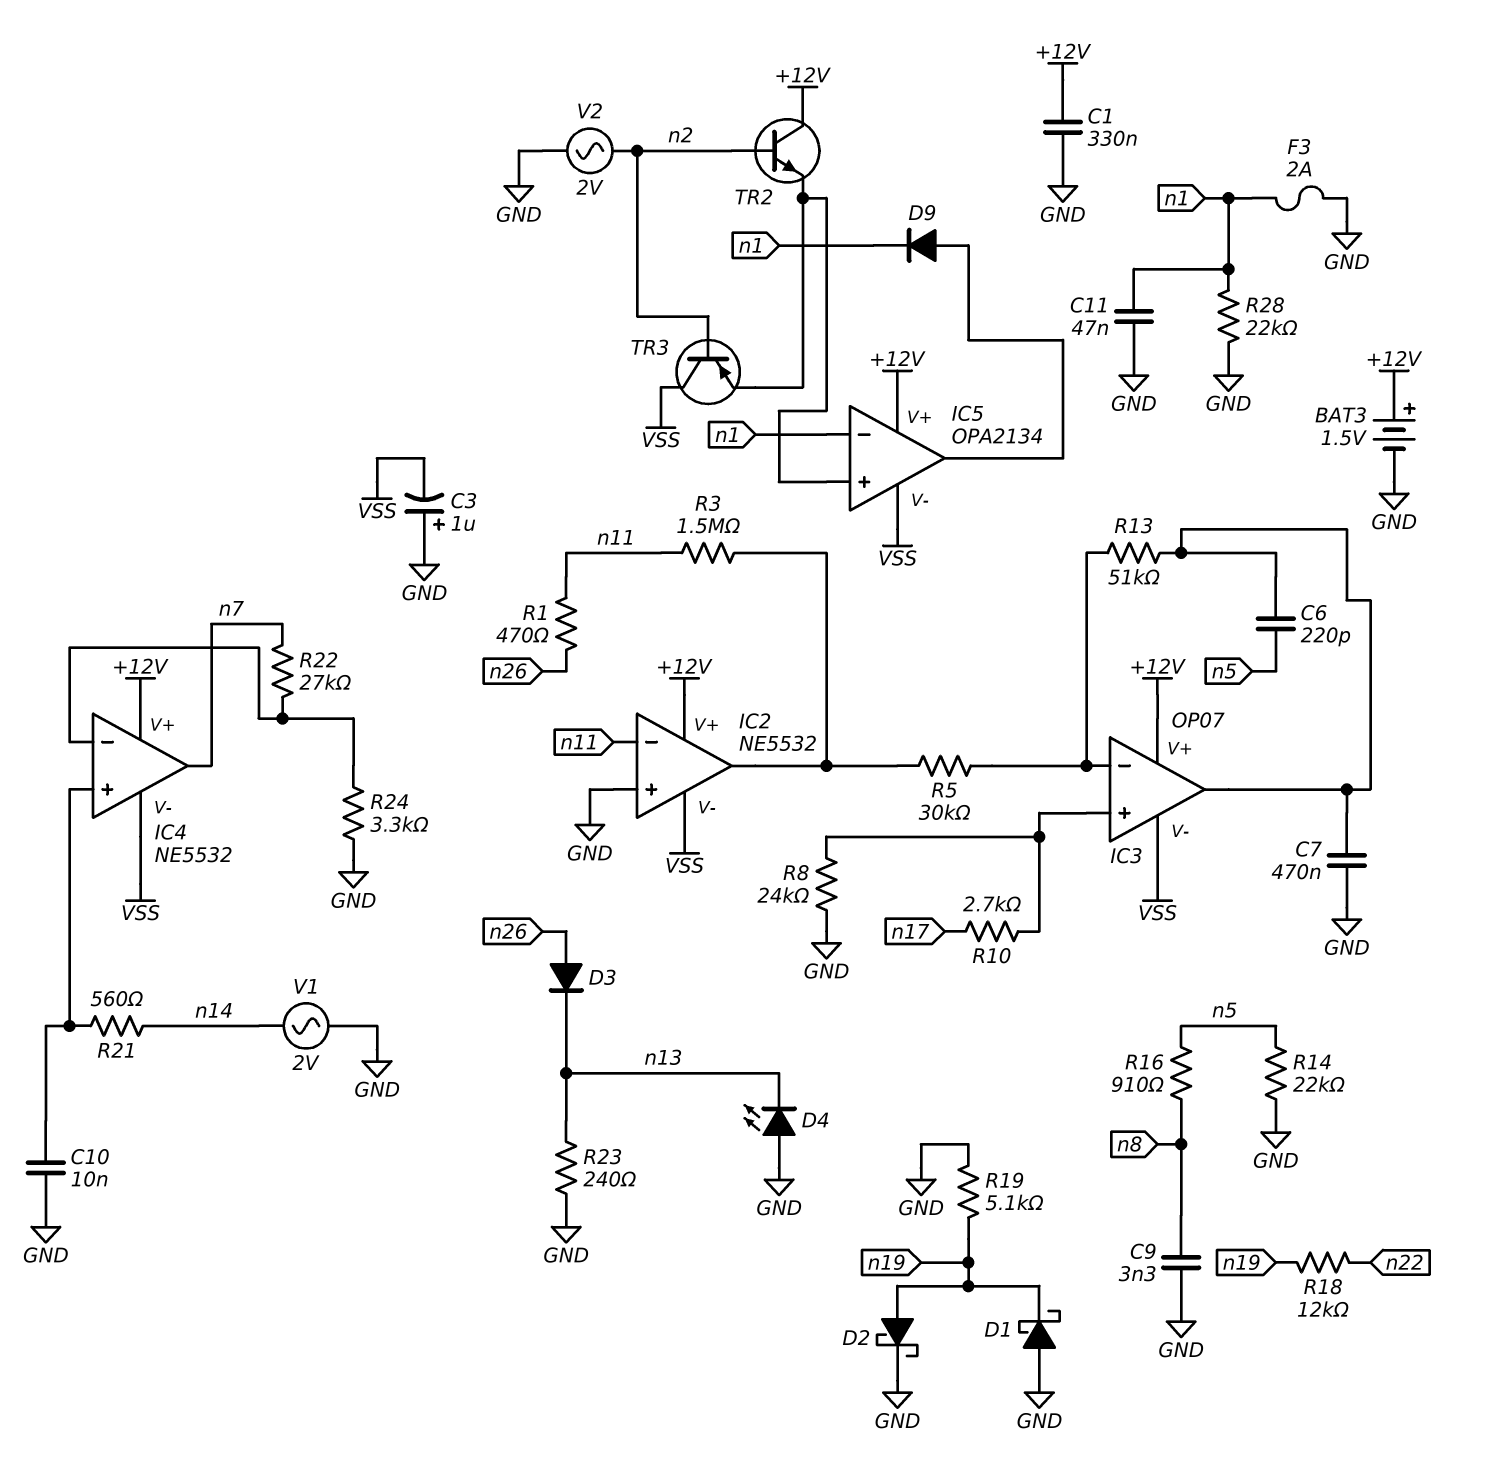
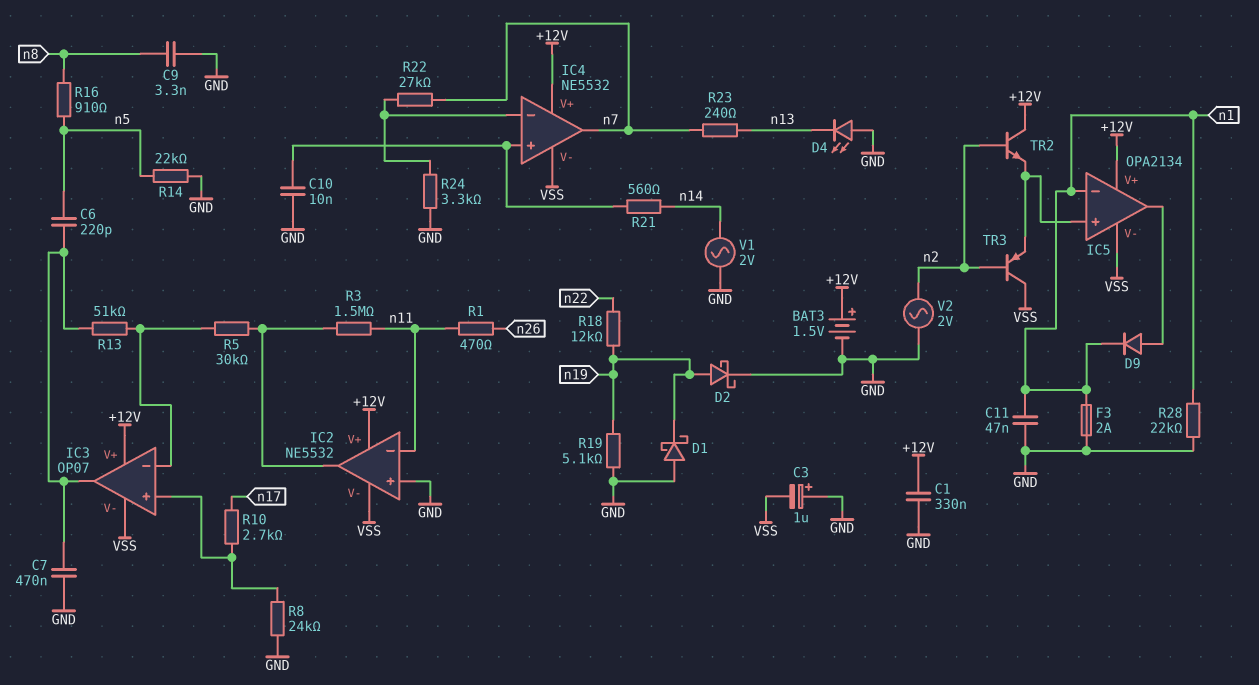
D3: diode (A n26, K n13) -> none
R23: 240 (GND, n13) -> 240 (n7, n13)

